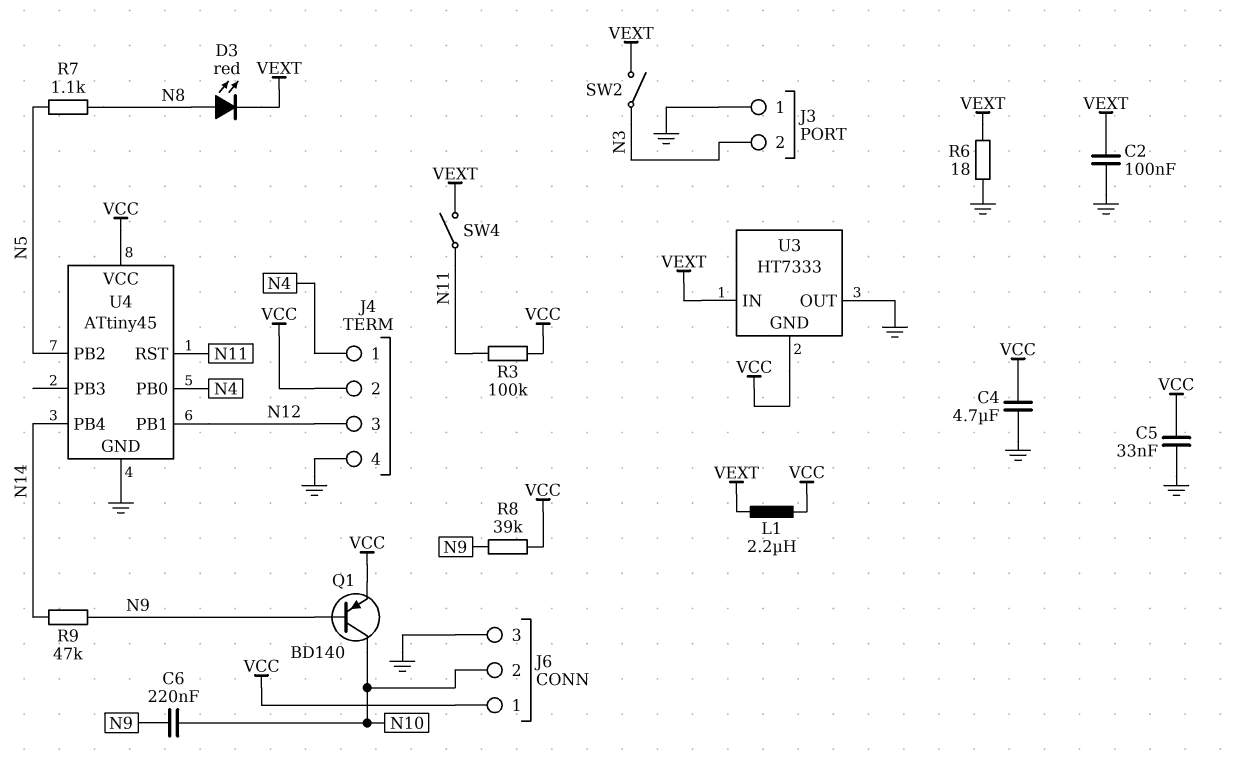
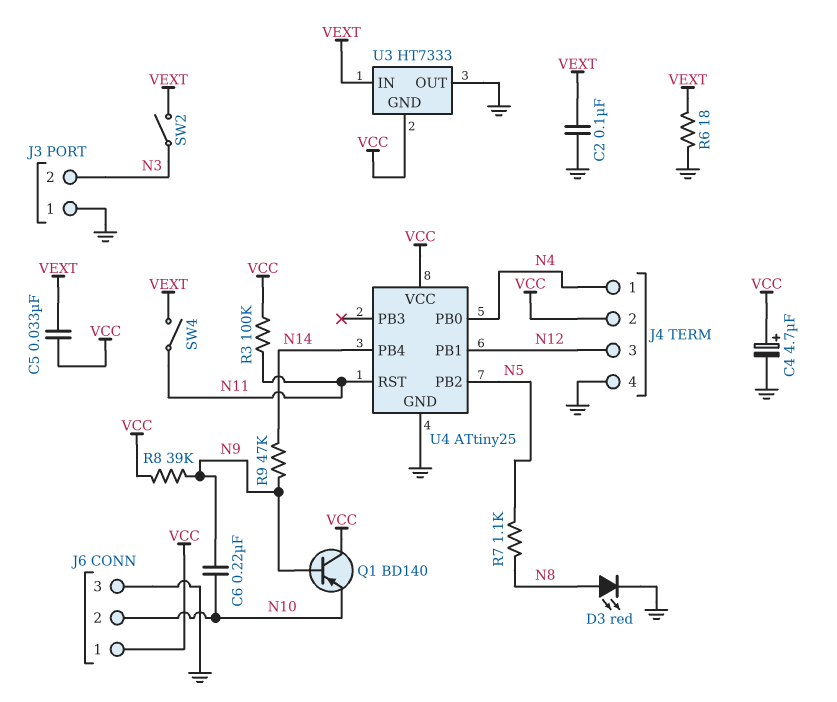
C4: 4.7uF (GND, VCC) -> 4.7uF (plus VCC, minus GND)
C5: 33nF (GND, VCC) -> 33nF (VCC, VEXT)
D3: LED red (A N8, K VEXT) -> LED red (A N8, K GND)
L1: 2.2uH (VCC, VEXT) -> none
Q1: PNP BD140 (B N9, C N10, E VCC) -> PNP BD140 (B N9, C VCC, E N10)
U4: ATtiny45 -> ATtiny25

